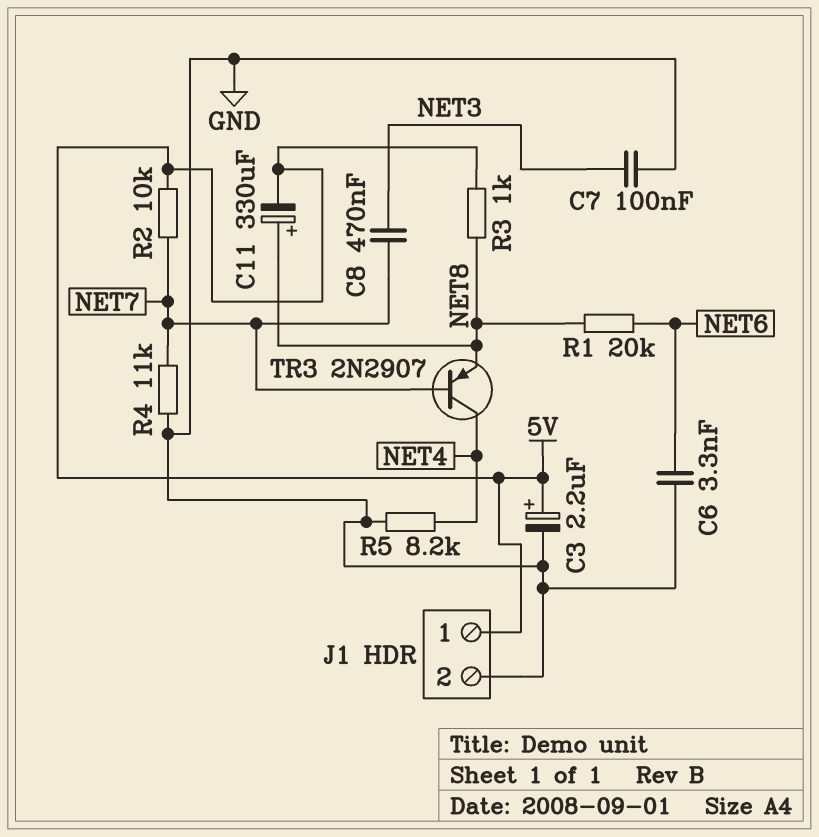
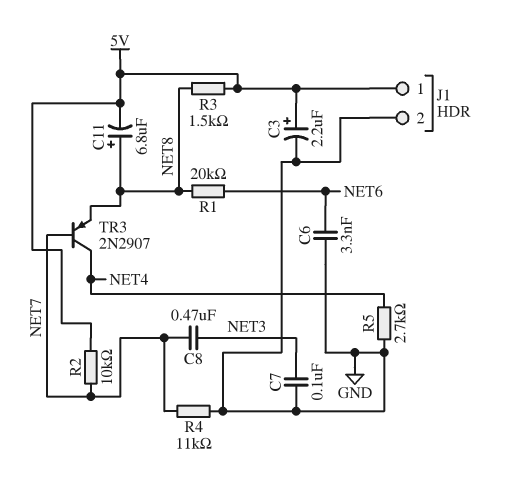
C11: 330uF (plus NET8, minus 5V) -> 6.8uF (plus NET8, minus 5V)
R3: 1k (5V, NET8) -> 1.5k (5V, NET8)
R5: 8.2k (GND, NET4) -> 2.7k (GND, NET4)

